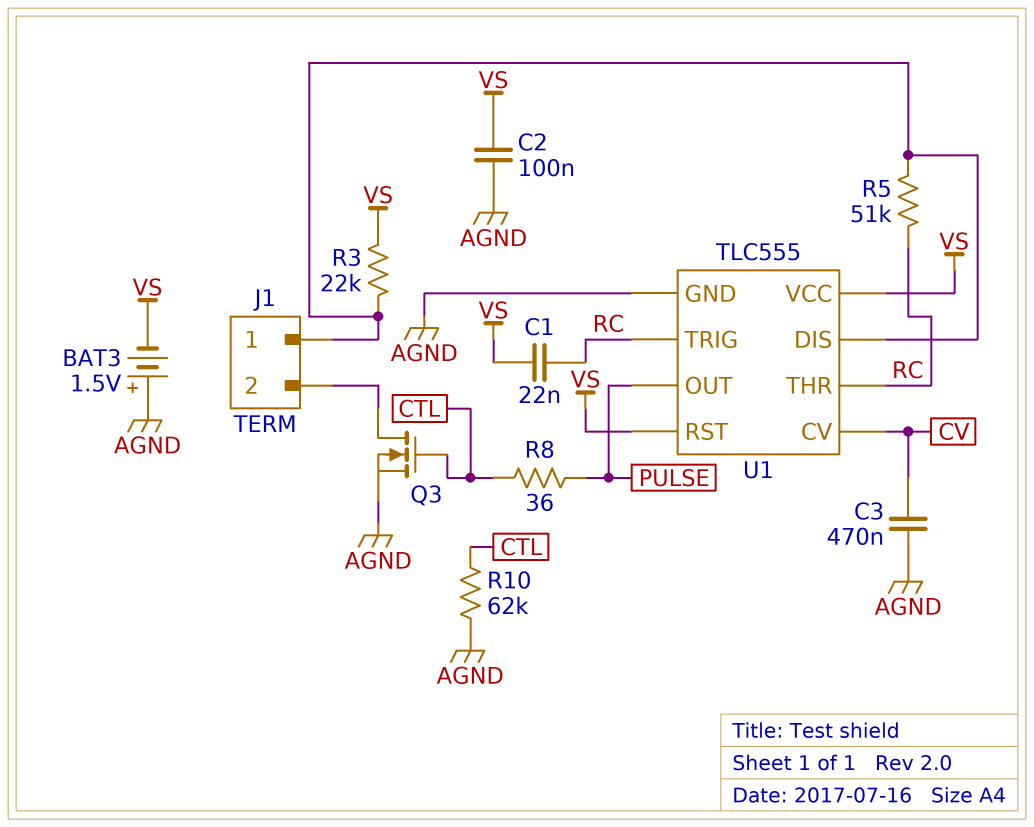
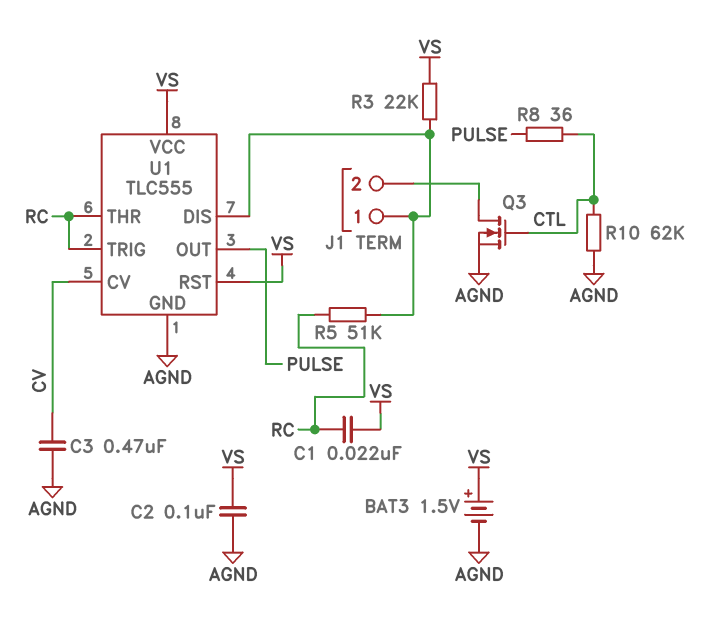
BAT3: 1.5V (plus AGND, minus VS) -> 1.5V (plus VS, minus AGND)

